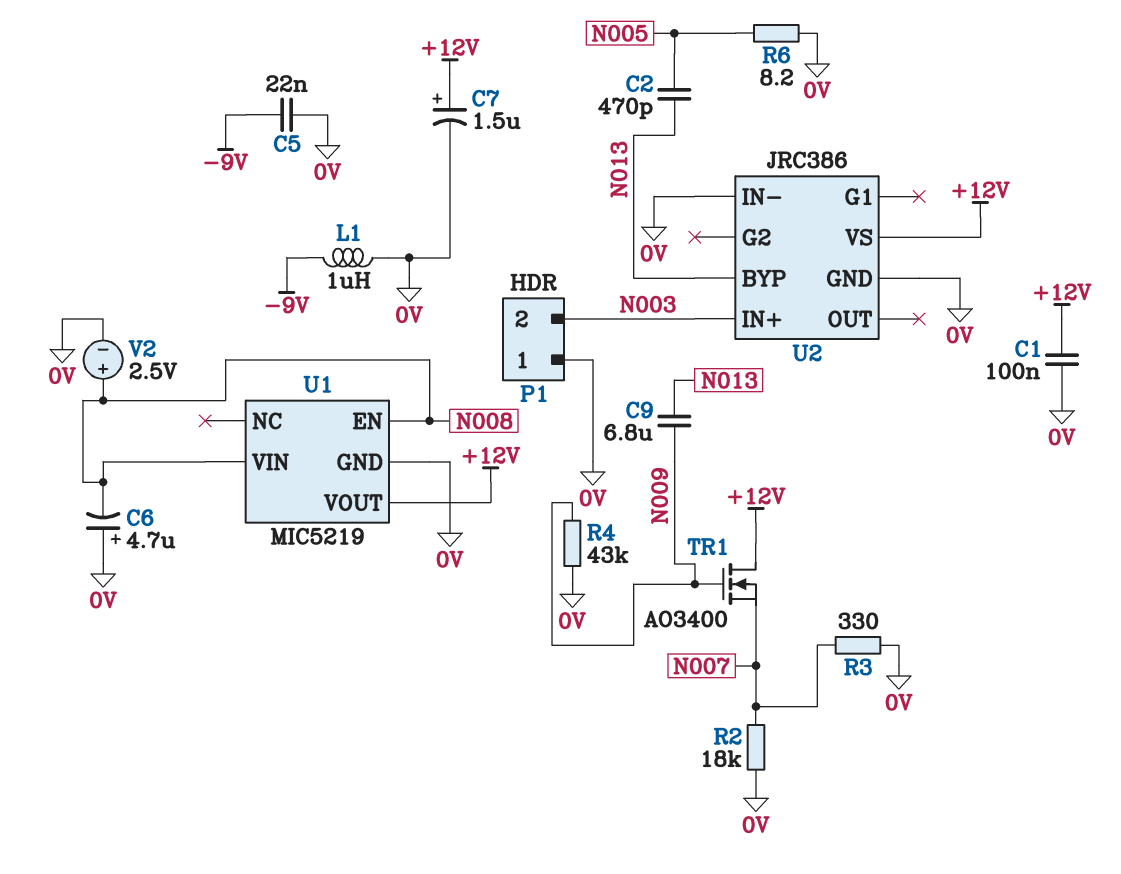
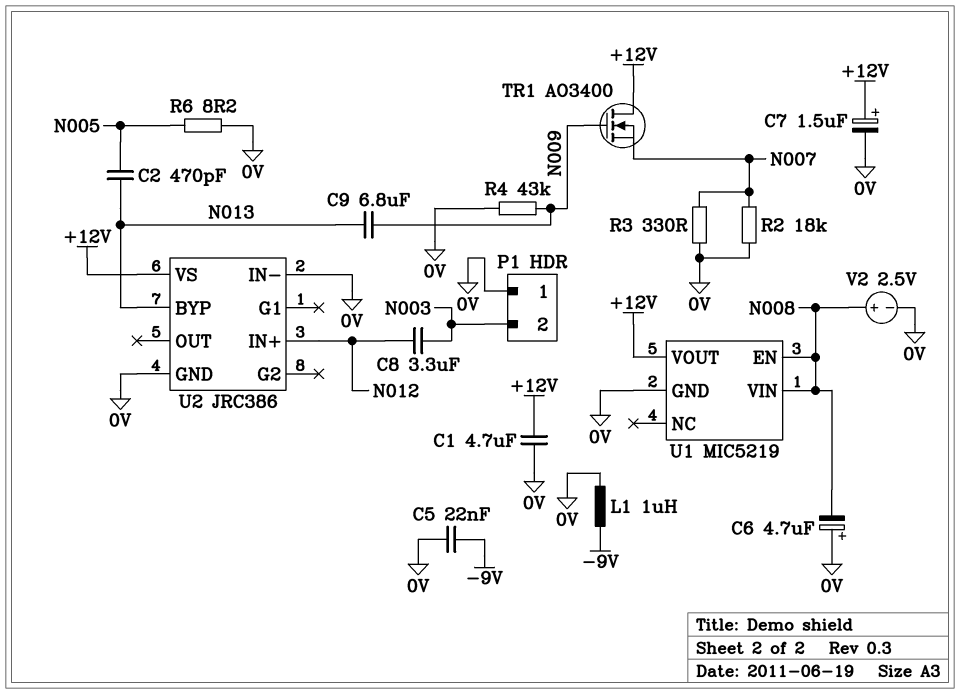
C1: 100nF (+12V, 0V) -> 4.7uF (+12V, 0V)
C8: none -> 3.3uF (N003, N012)
U2 pin IN+: N003 -> N012

